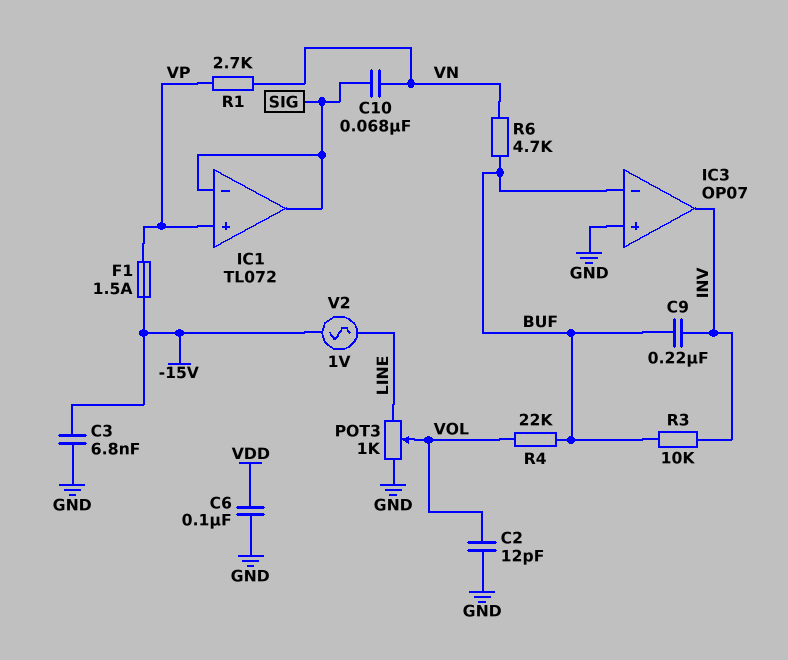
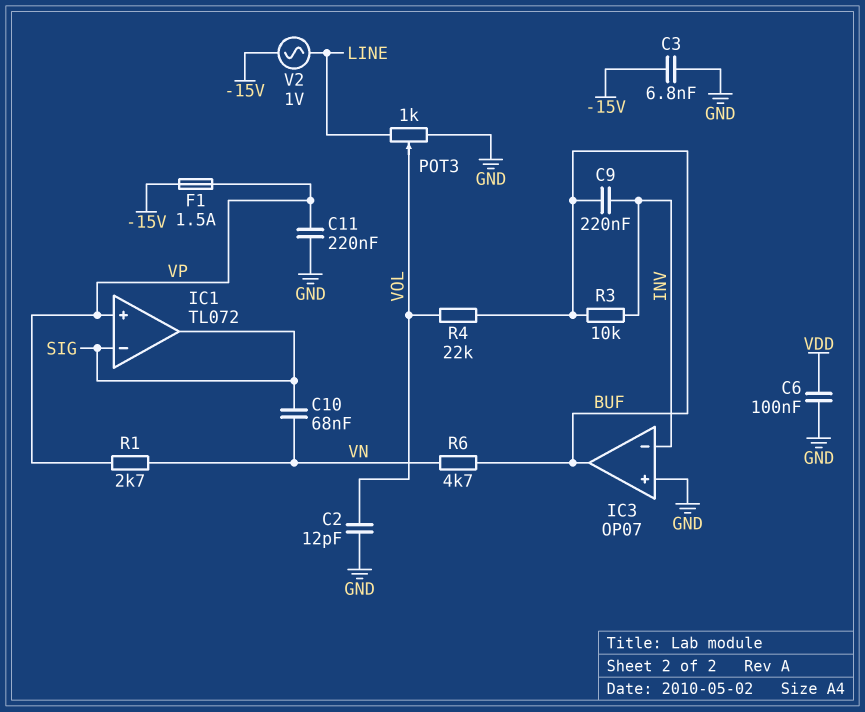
C11: none -> 220nF (GND, VP)
IC3 pin in-: BUF -> INV
IC3 pin out: INV -> BUF

